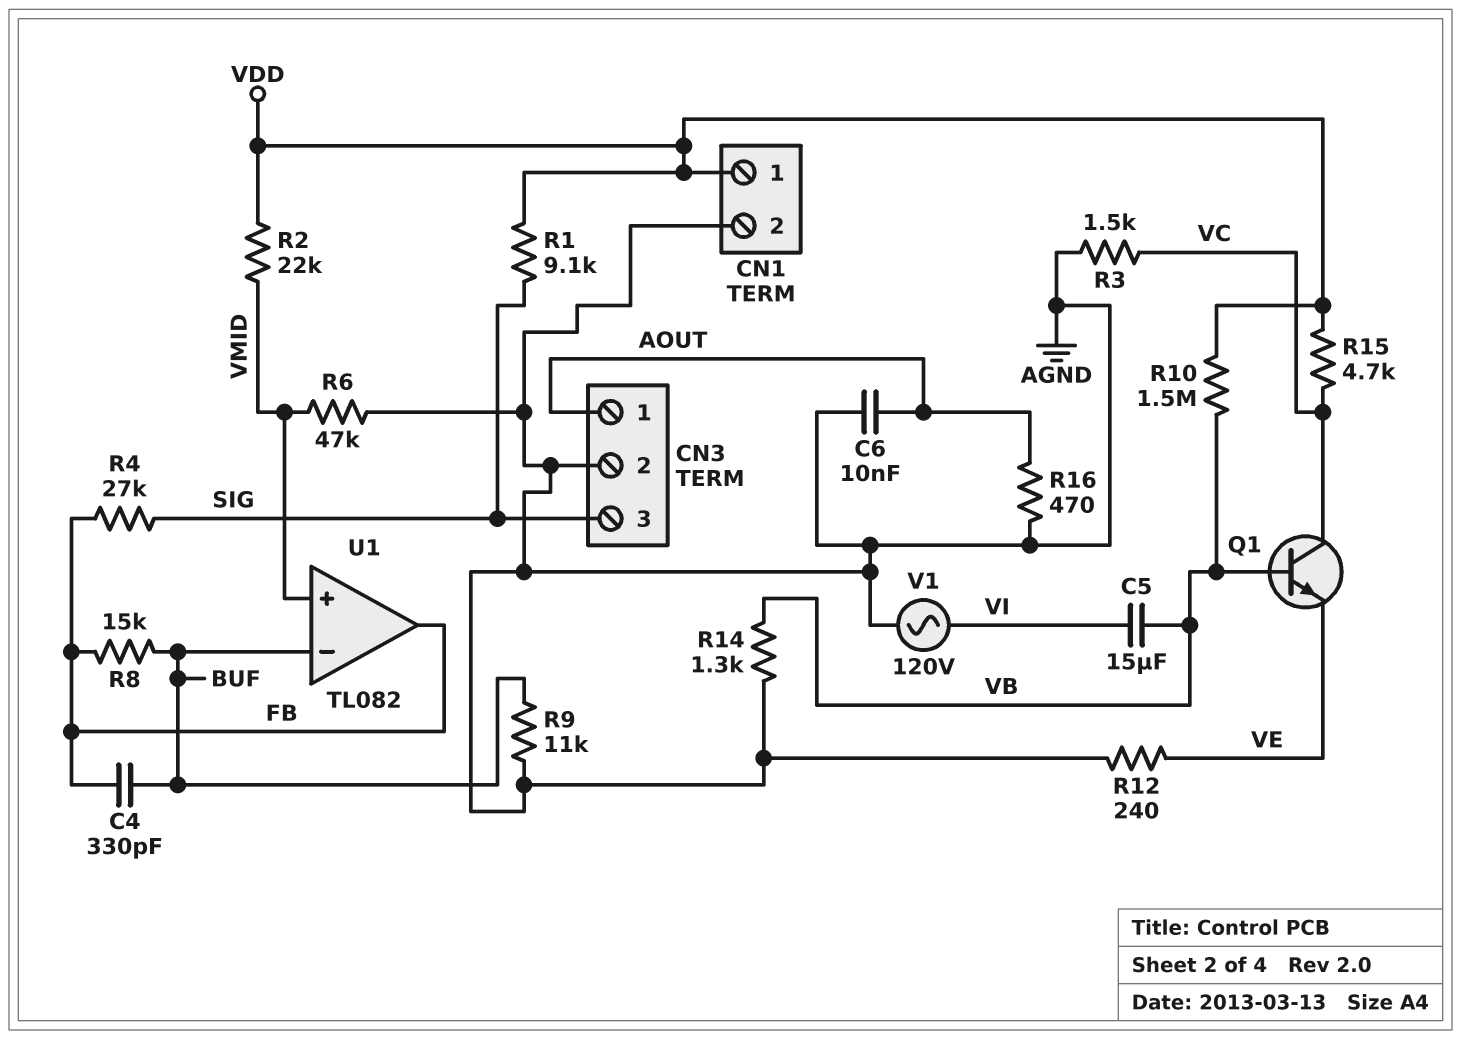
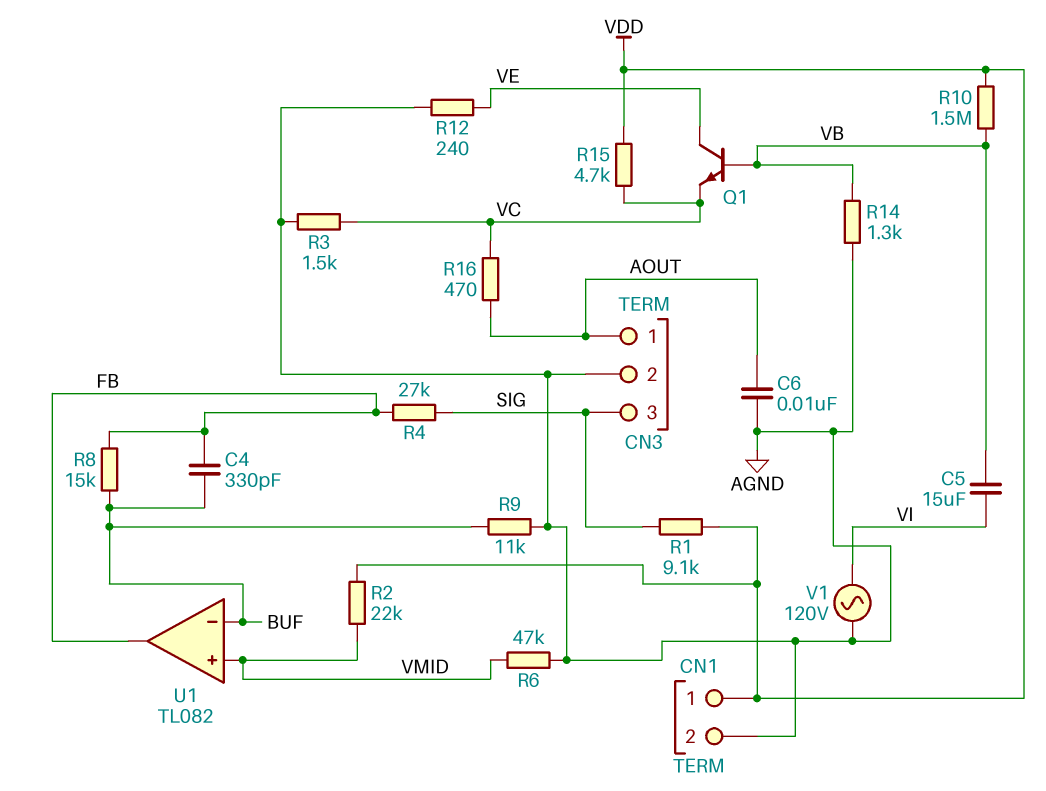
Q1: NPN (B VB, C VC, E VE) -> NPN (B VB, C VE, E VC)
R16: 470 (AGND, AOUT) -> 470 (AOUT, VC)

